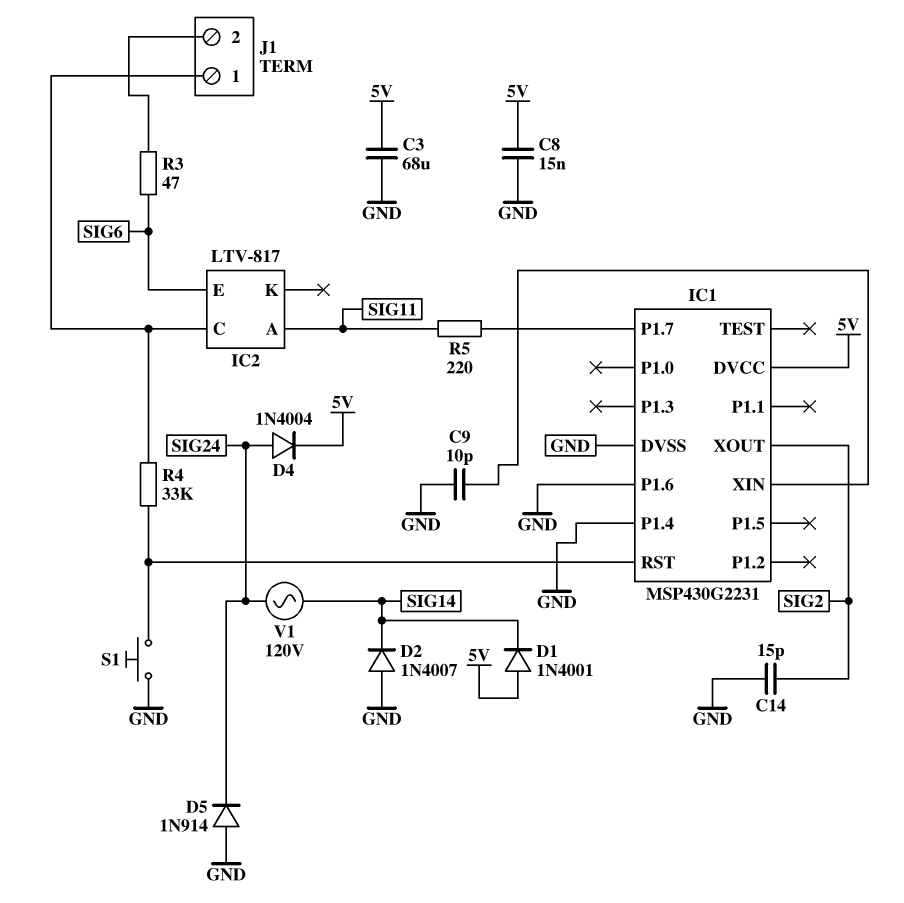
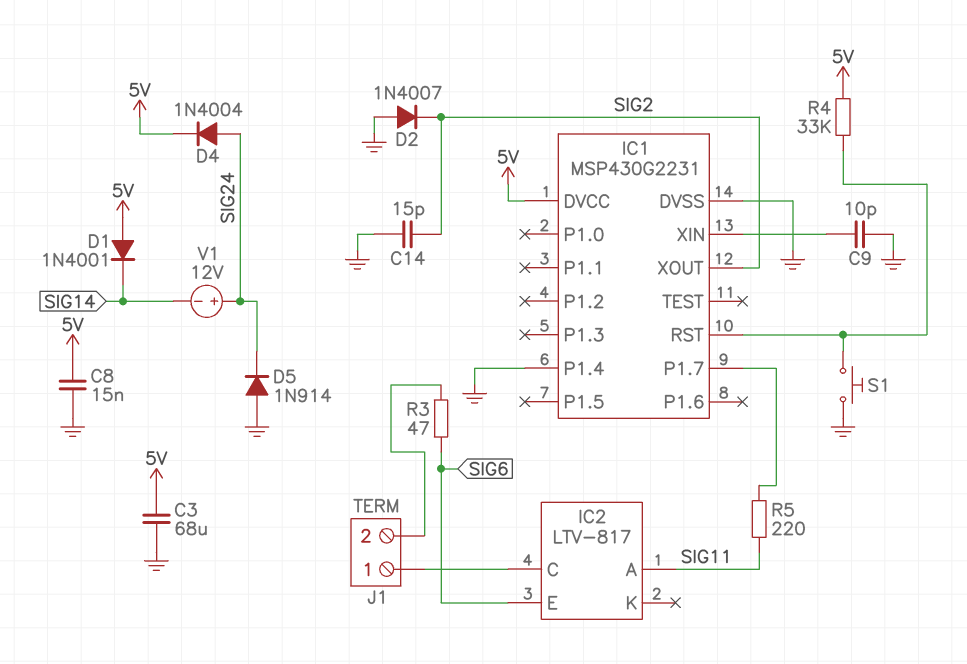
D2: diode 1N4007 (A GND, K SIG14) -> diode 1N4007 (A GND, K SIG2)
IC1 pin P1.6: GND -> none
R4: 33k (IC1/RST, IC2/C) -> 33k (5V, IC1/RST)
V1: AC 120V (SIG14, SIG24) -> 12V (plus SIG24, minus SIG14)

